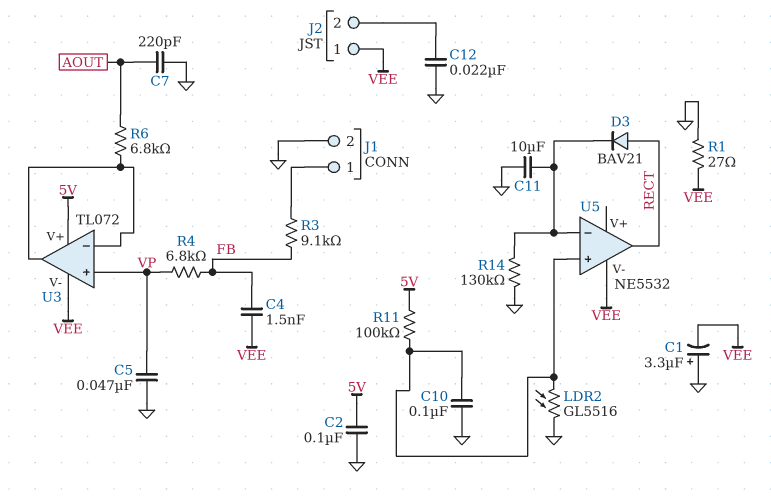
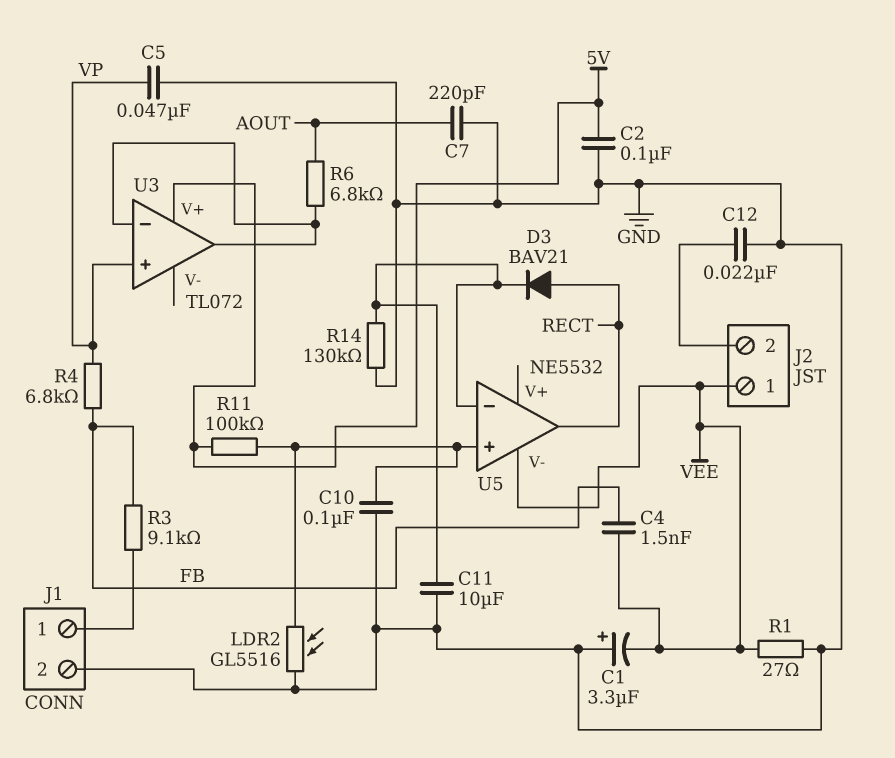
U3 pin V-: VEE -> none

